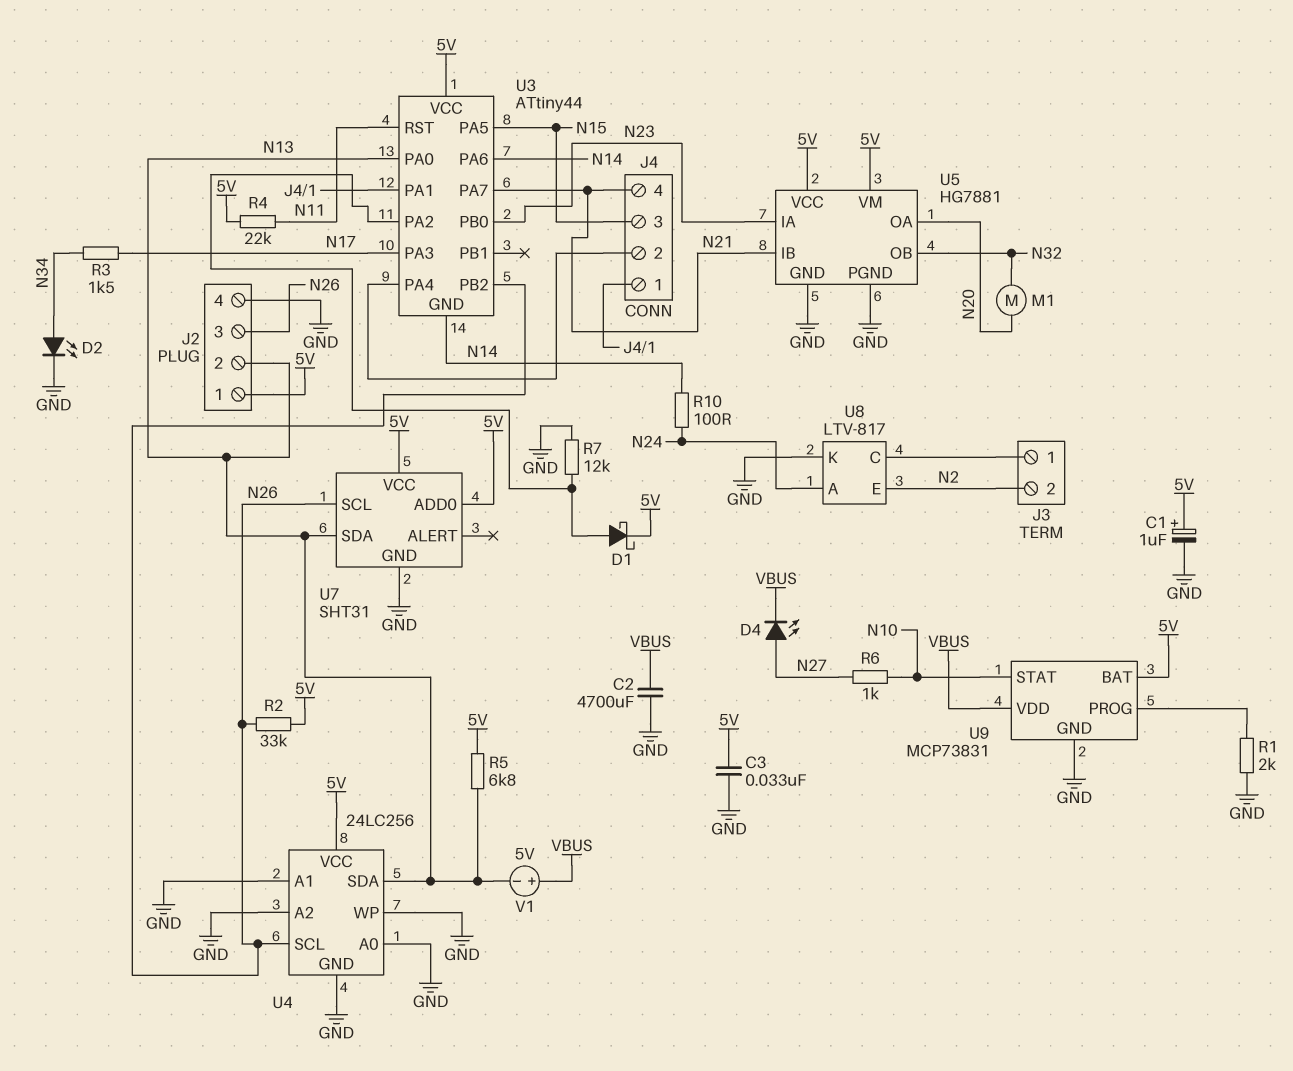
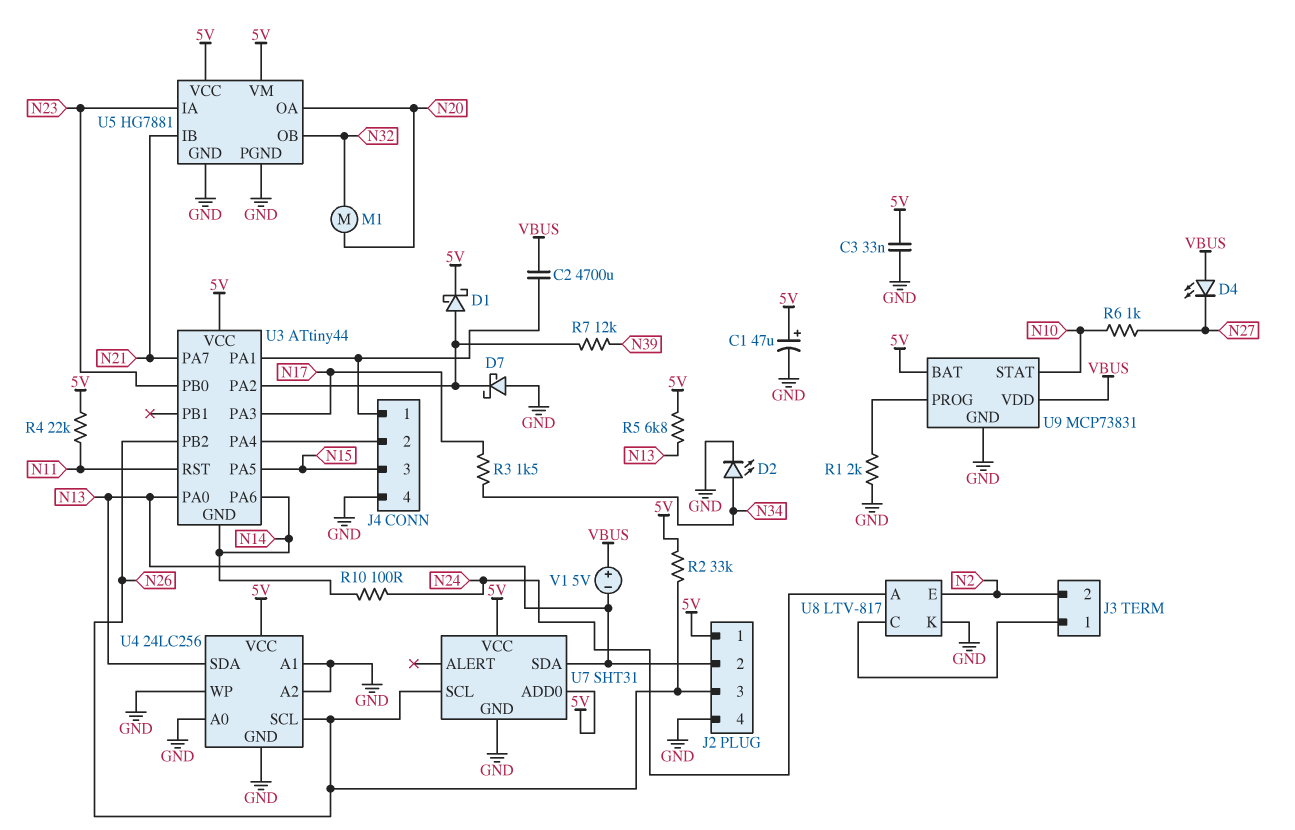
C1: 1uF (plus 5V, minus GND) -> 47uF (plus 5V, minus GND)
C2: 4700uF (GND, VBUS) -> 4700uF (J4/1, VBUS)
D4: LED (A N27, K VBUS) -> LED (A VBUS, K N27)
D7: none -> schottky (A GND, K U3/PA2)
J4 pin 4: N21 -> GND
R7: 12k (GND, U3/PA2) -> 12k (N39, U3/PA2)

